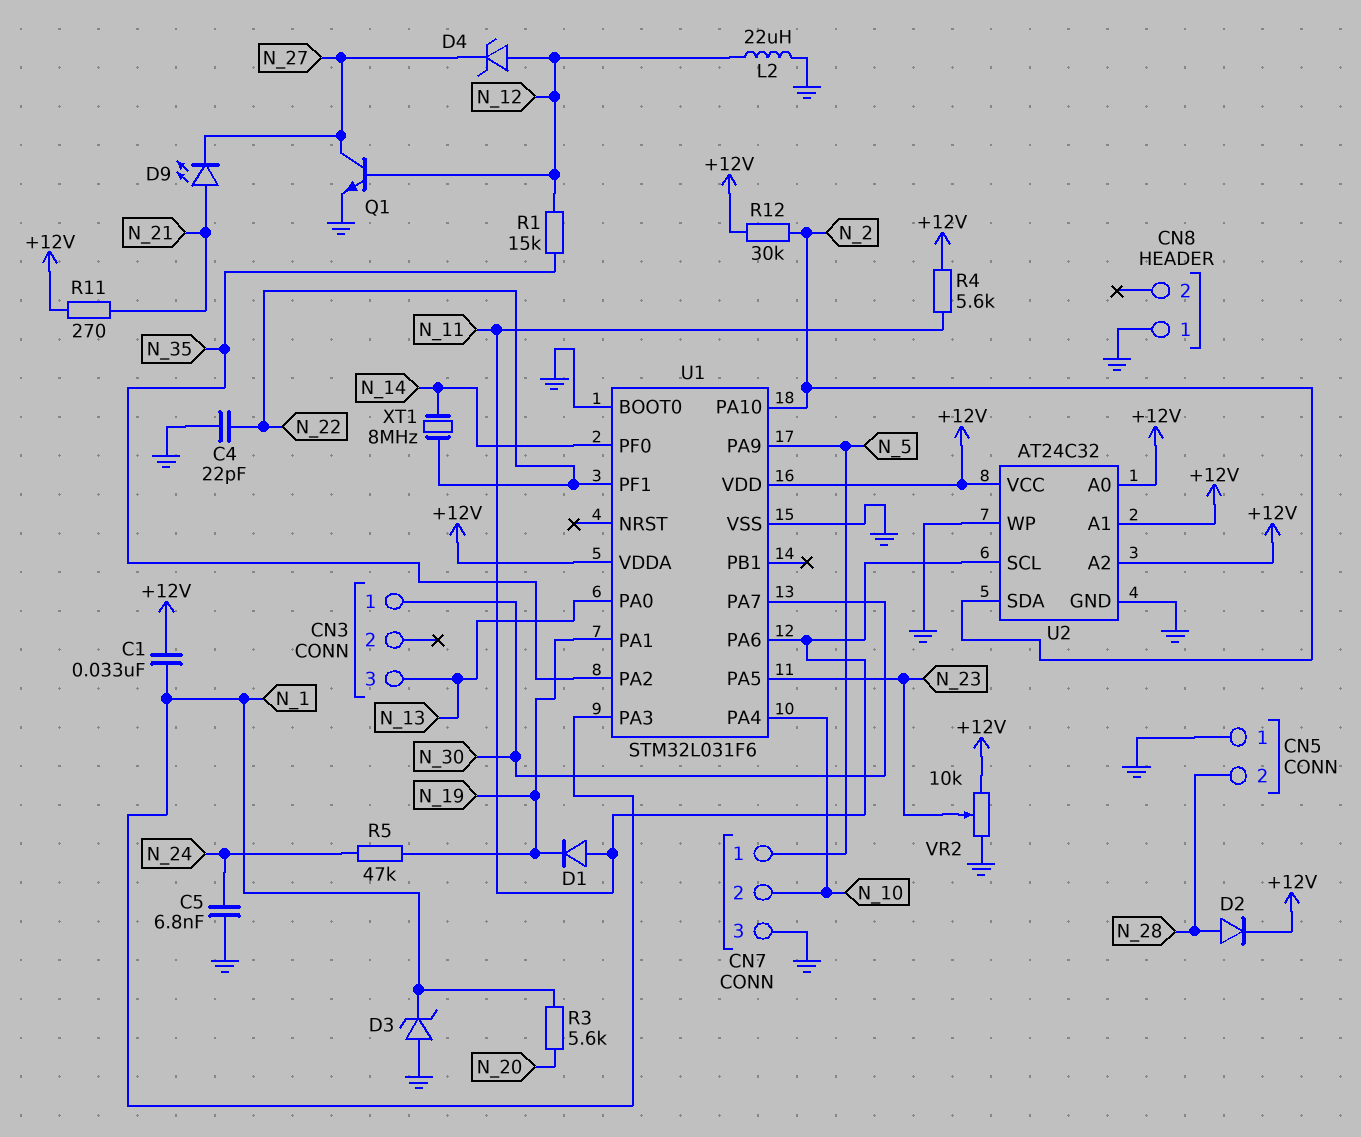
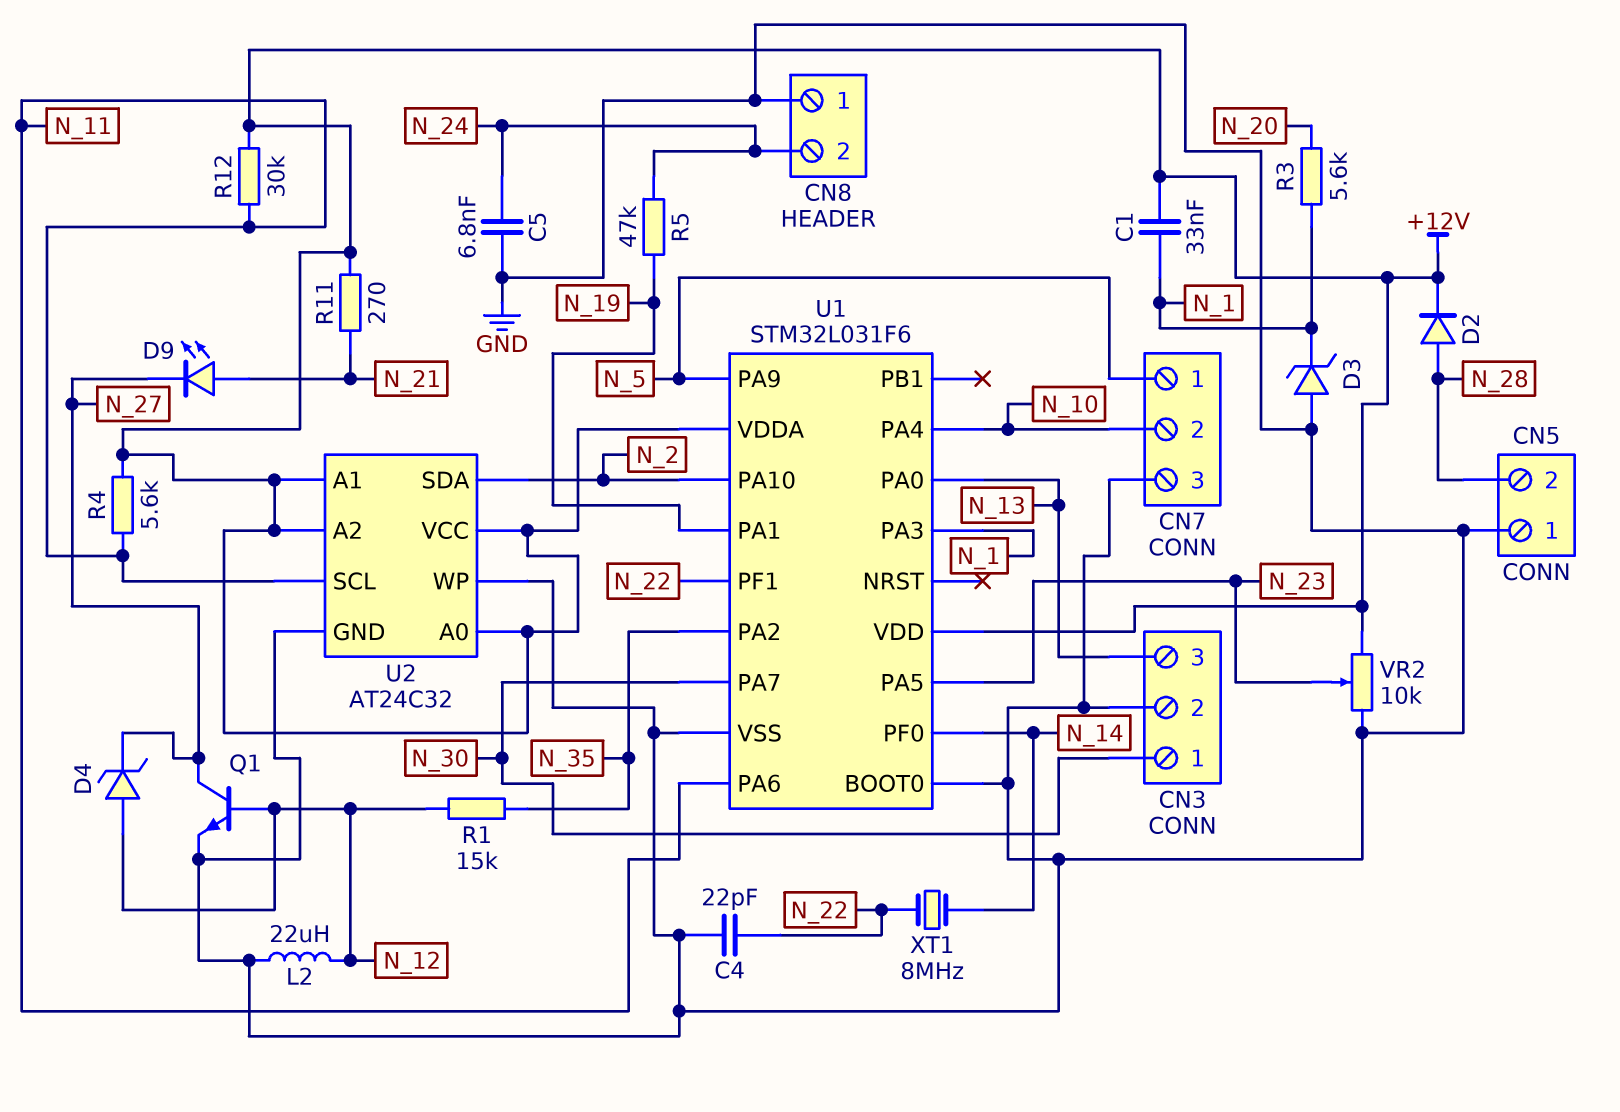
CN3 pin 2: none -> GND
CN8 pin 2: none -> N_24
D1: diode (A N_11, K N_19) -> none
R12: 30k (+12V, N_2) -> 30k (+12V, N_11)

